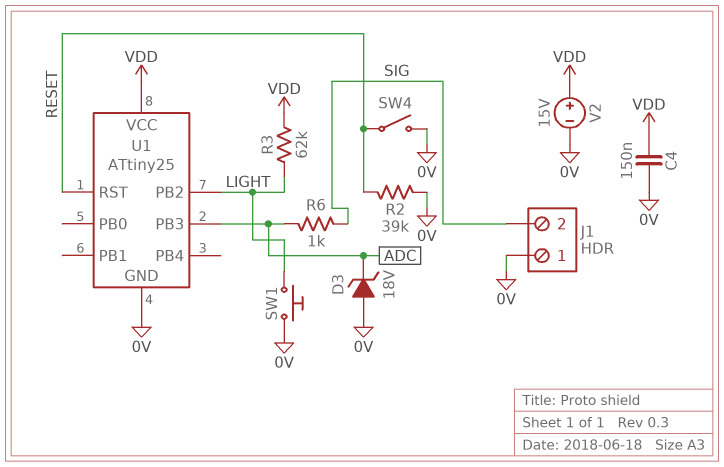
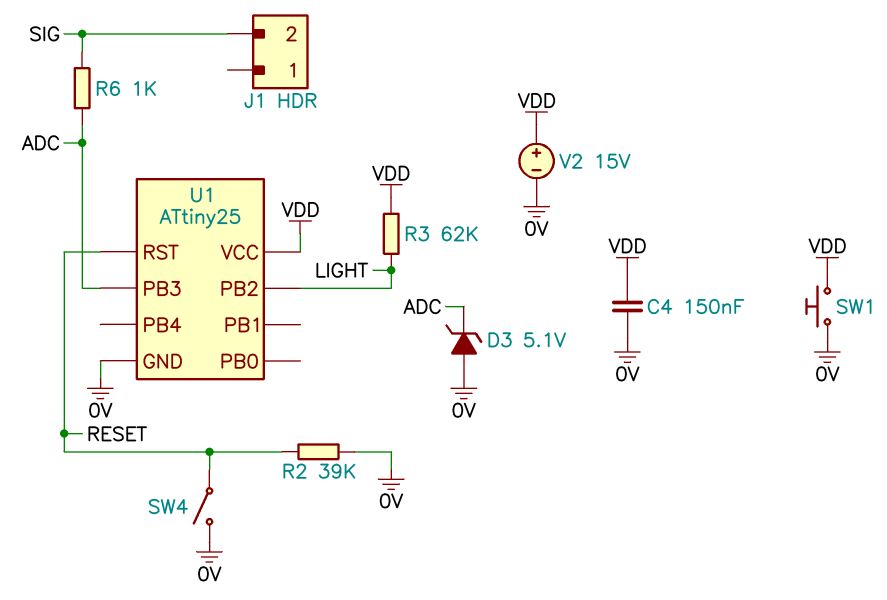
D3: zener 18V (A 0V, K ADC) -> zener 5.1V (A 0V, K ADC)
J1 pin 1: 0V -> none
SW1: button (0V, LIGHT) -> button (0V, VDD)

